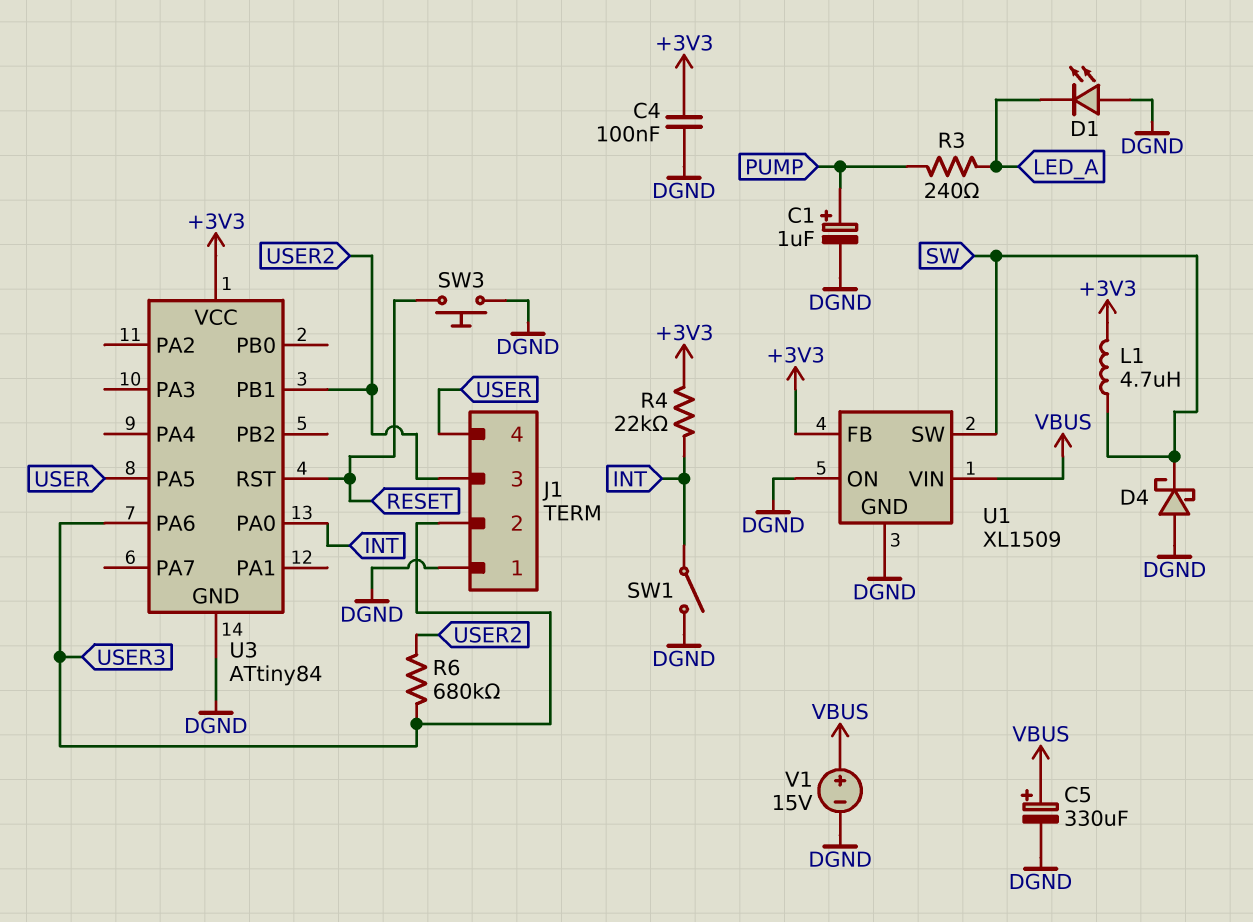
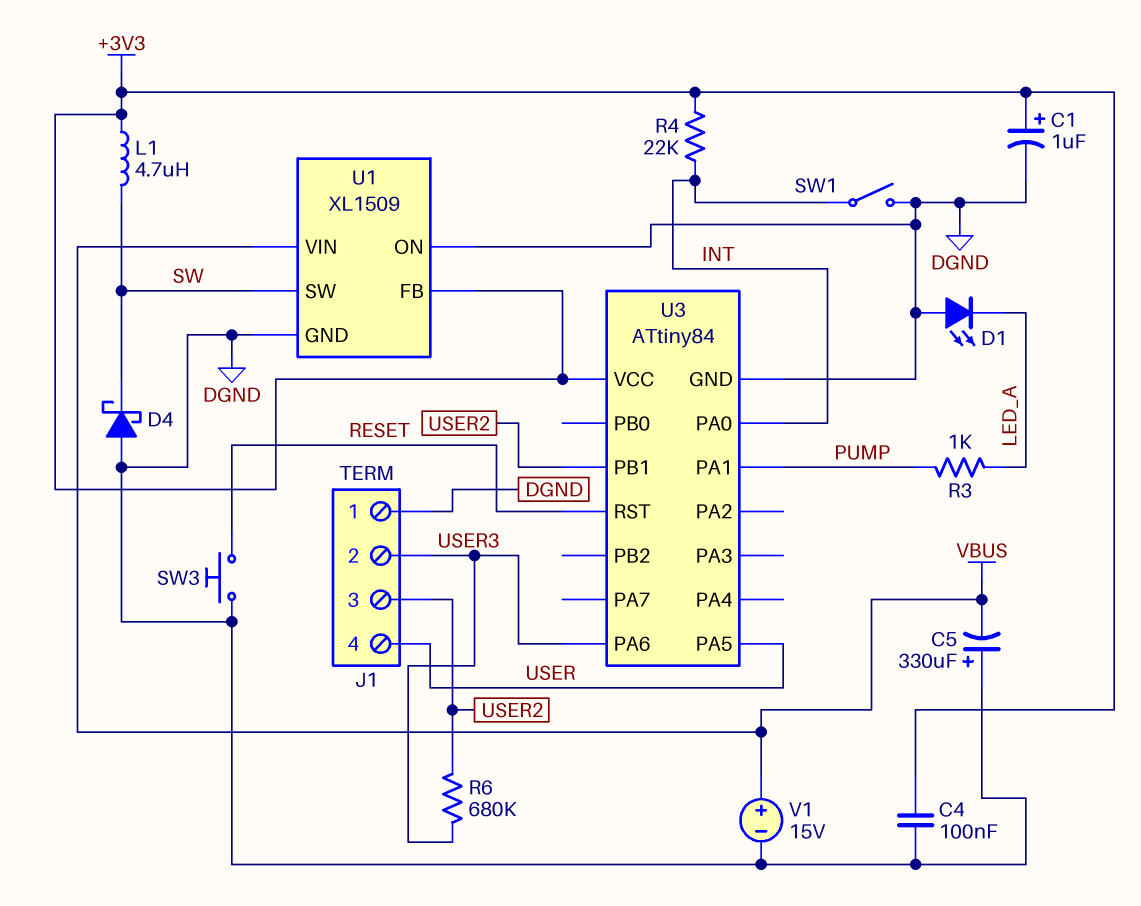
C1: 1uF (plus PUMP, minus DGND) -> 1uF (plus +3V3, minus DGND)
C5: 330uF (plus VBUS, minus DGND) -> 330uF (plus DGND, minus VBUS)
R3: 240 (LED_A, PUMP) -> 1k (LED_A, PUMP)
U3 pin PA1: none -> PUMP

